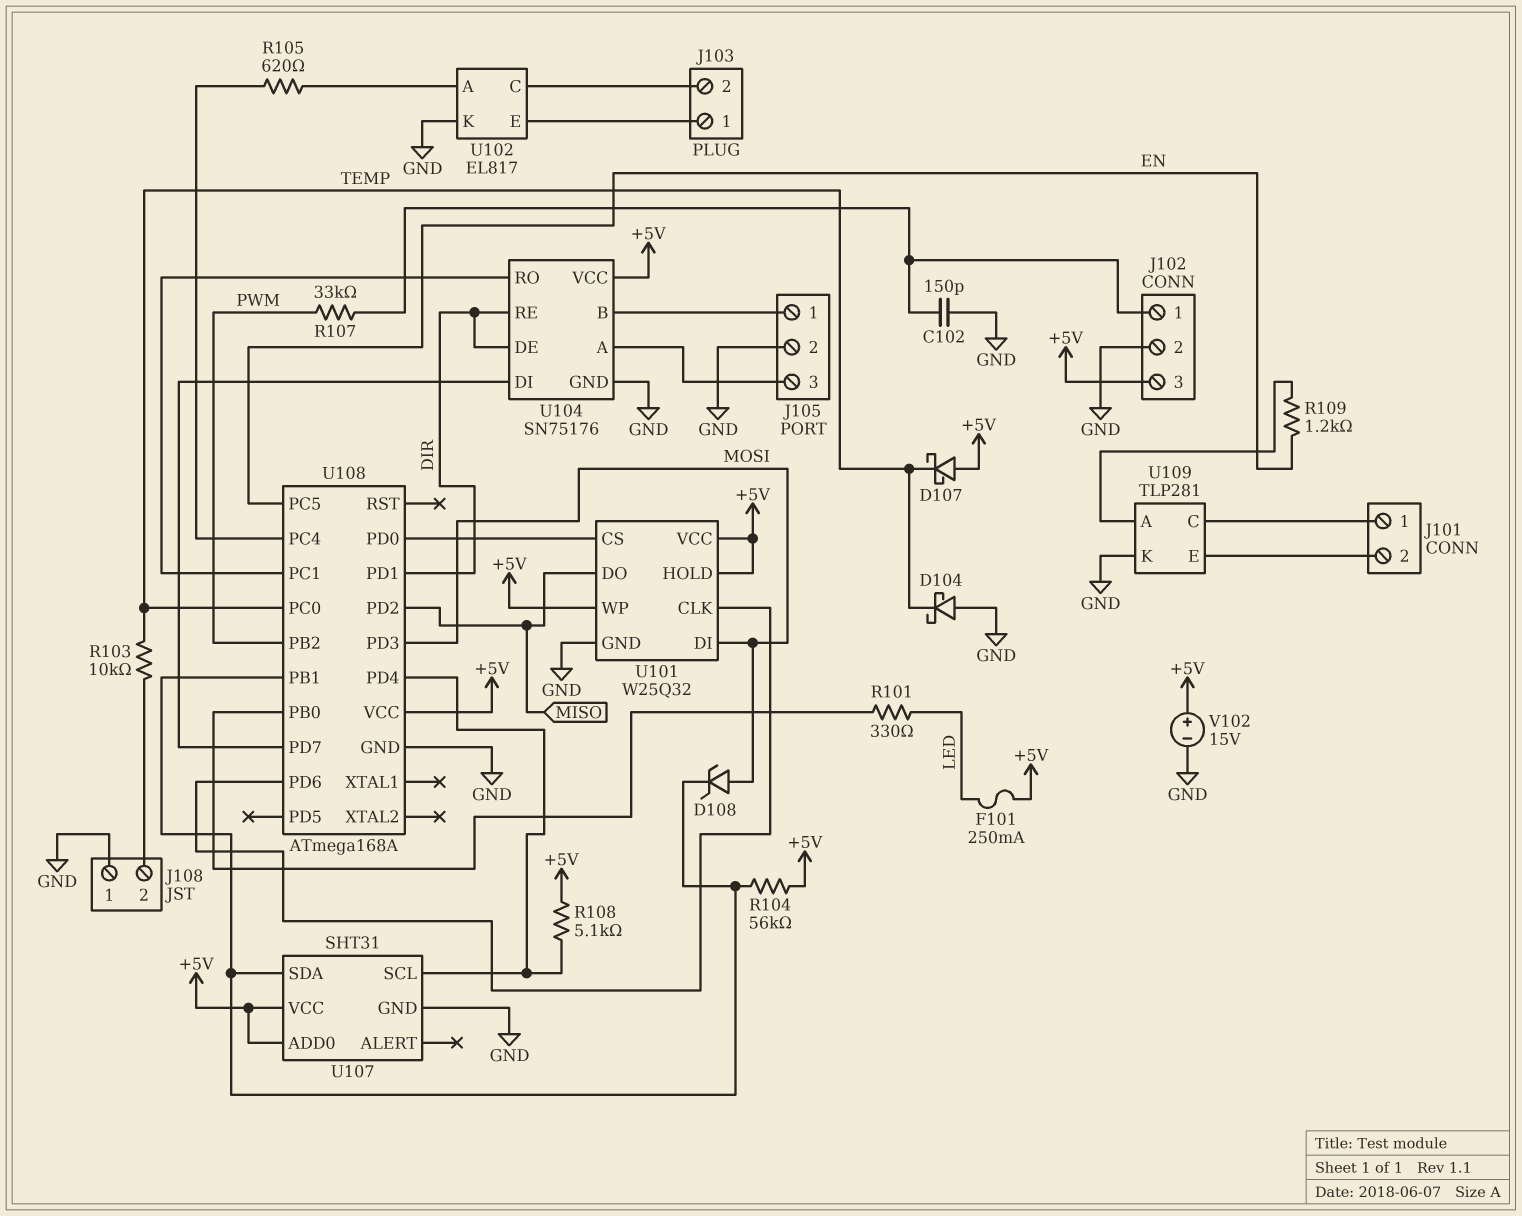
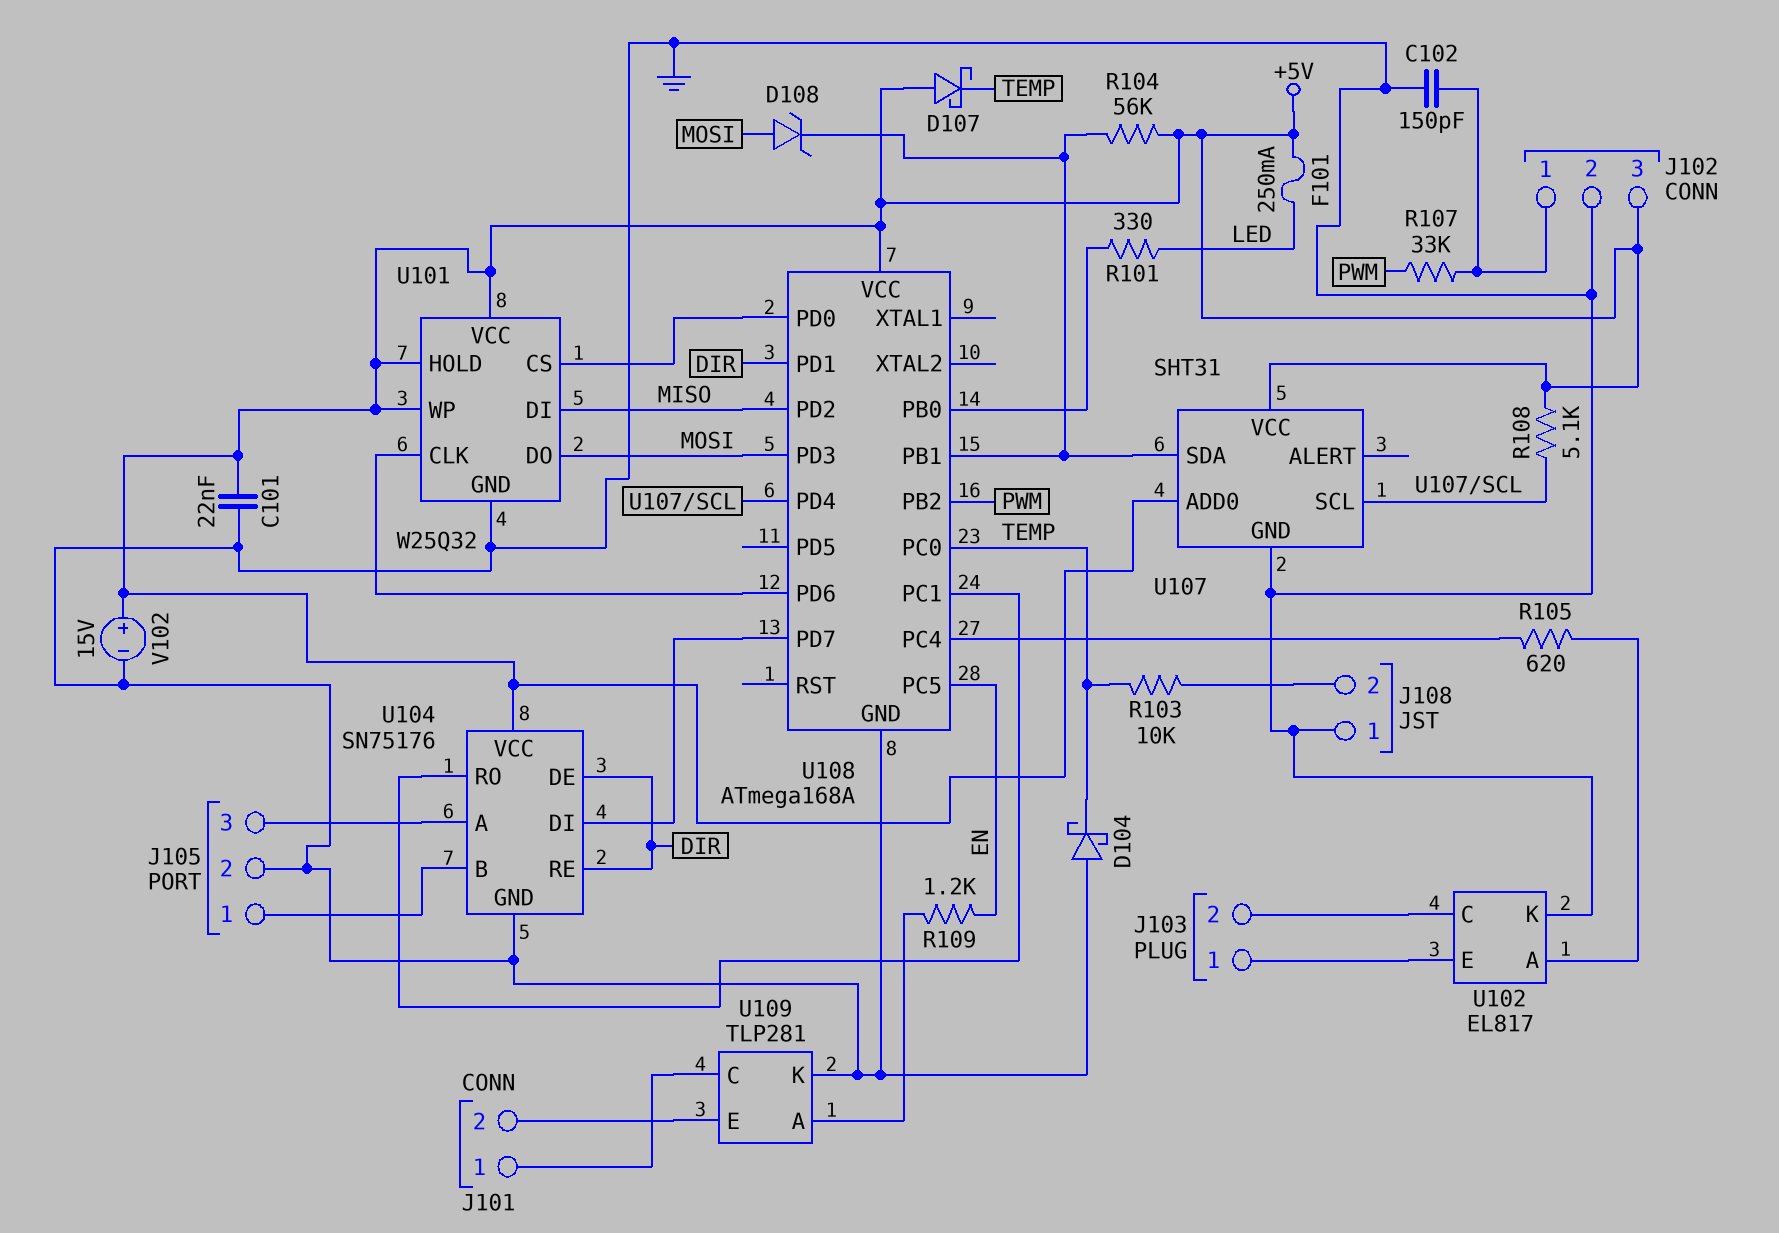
C101: none -> 22nF (+5V, GND)
U101 pin DI: MOSI -> MISO
U101 pin DO: MISO -> MOSI

